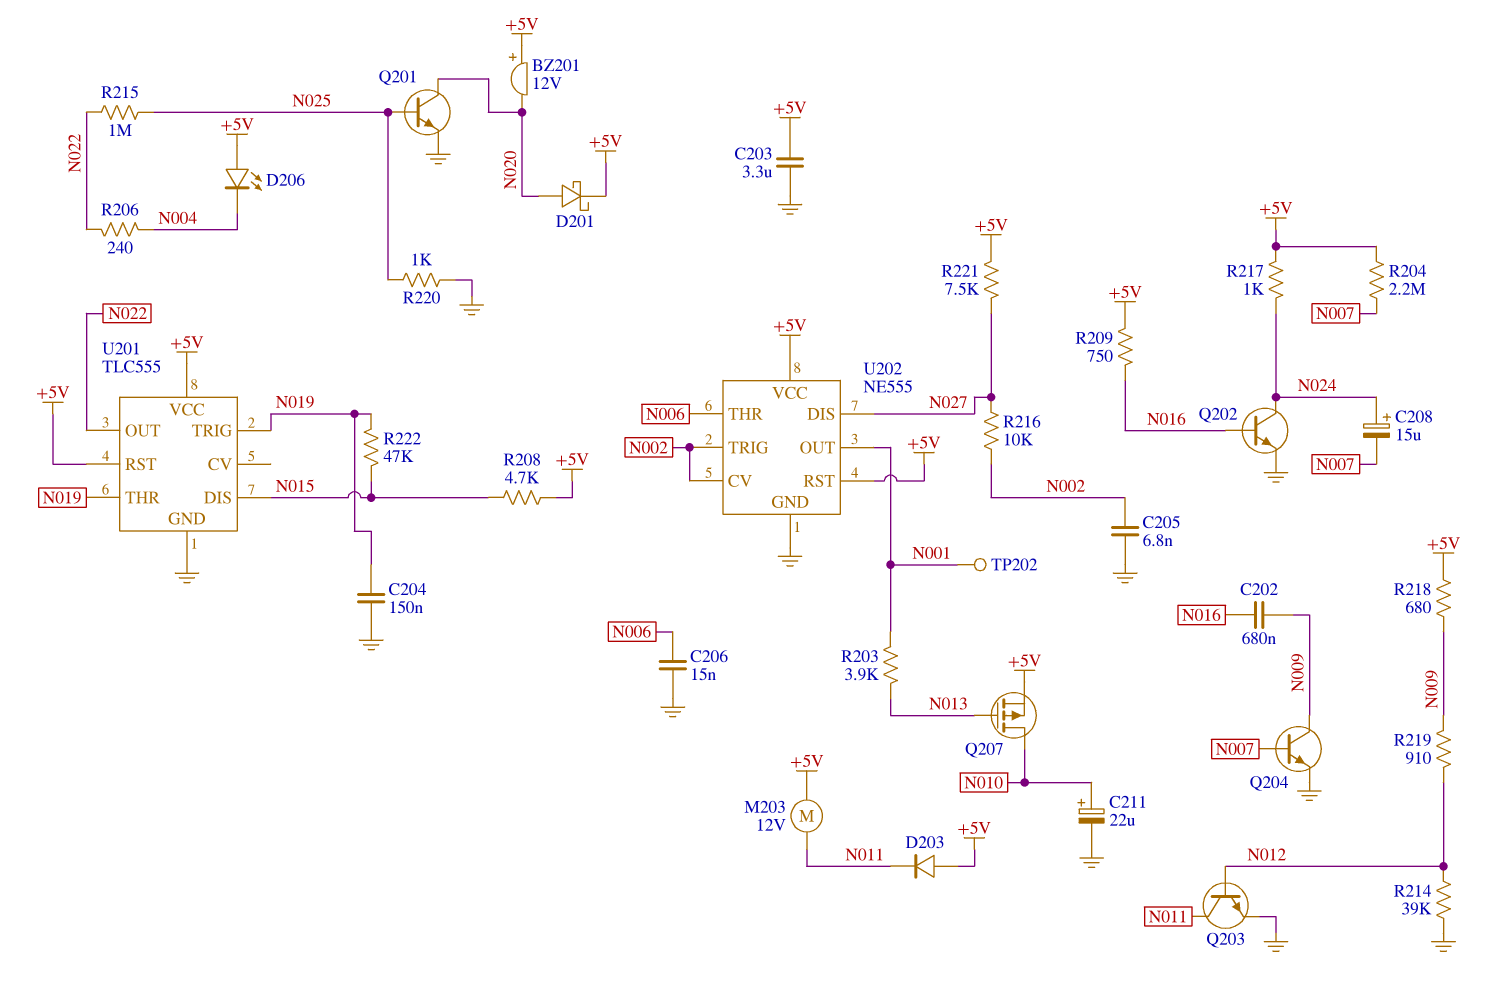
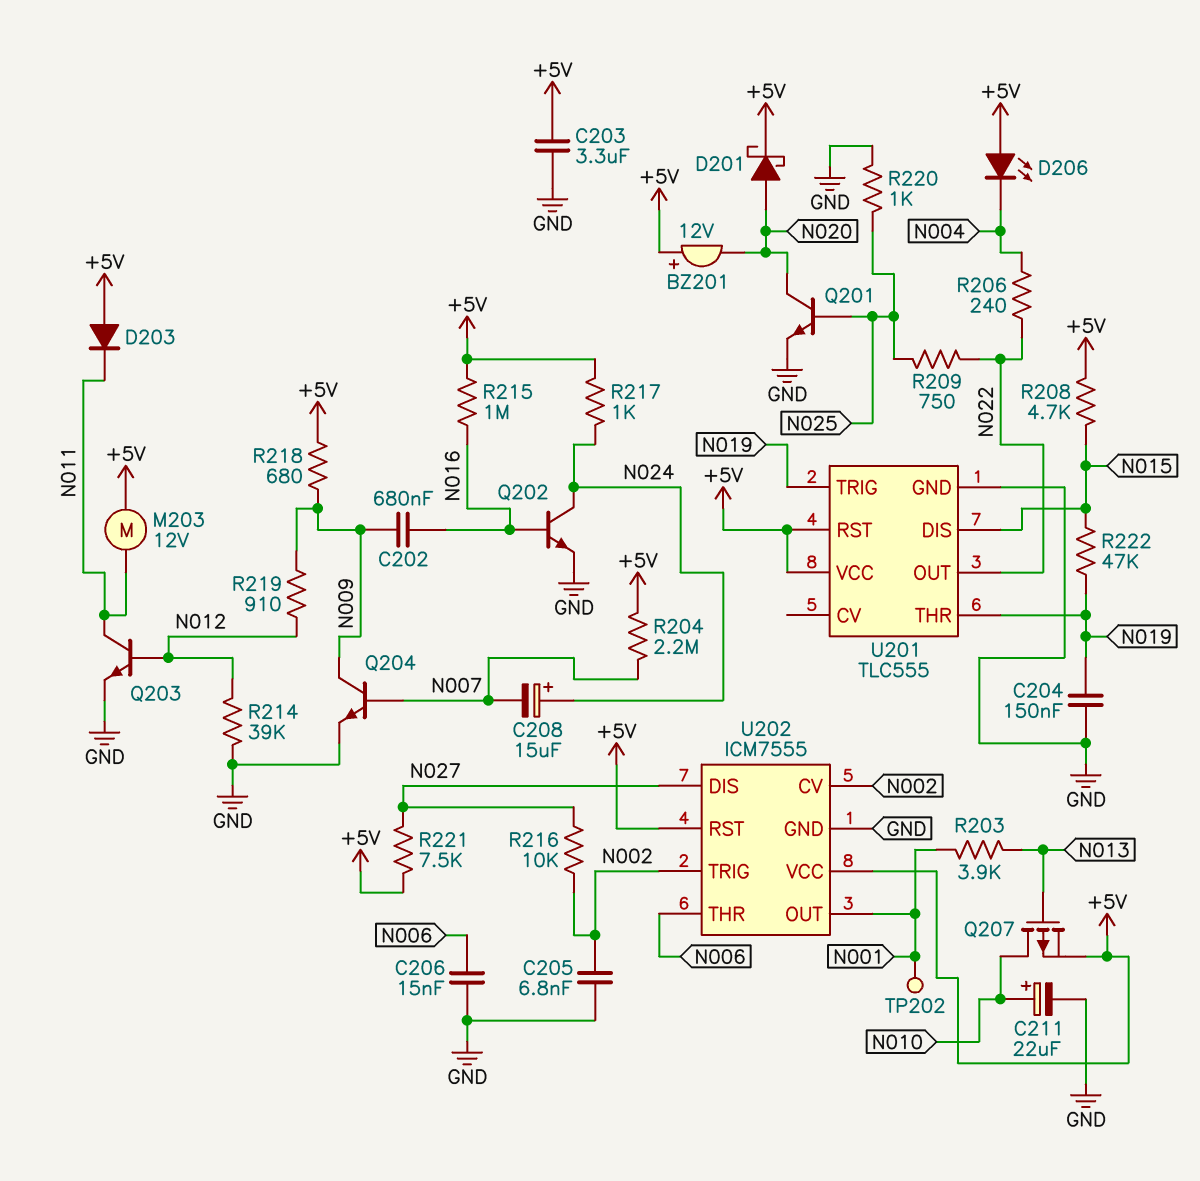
R209: 750 (+5V, N016) -> 750 (N022, N025)
R215: 1M (N022, N025) -> 1M (+5V, N016)
U202: NE555 -> ICM7555

